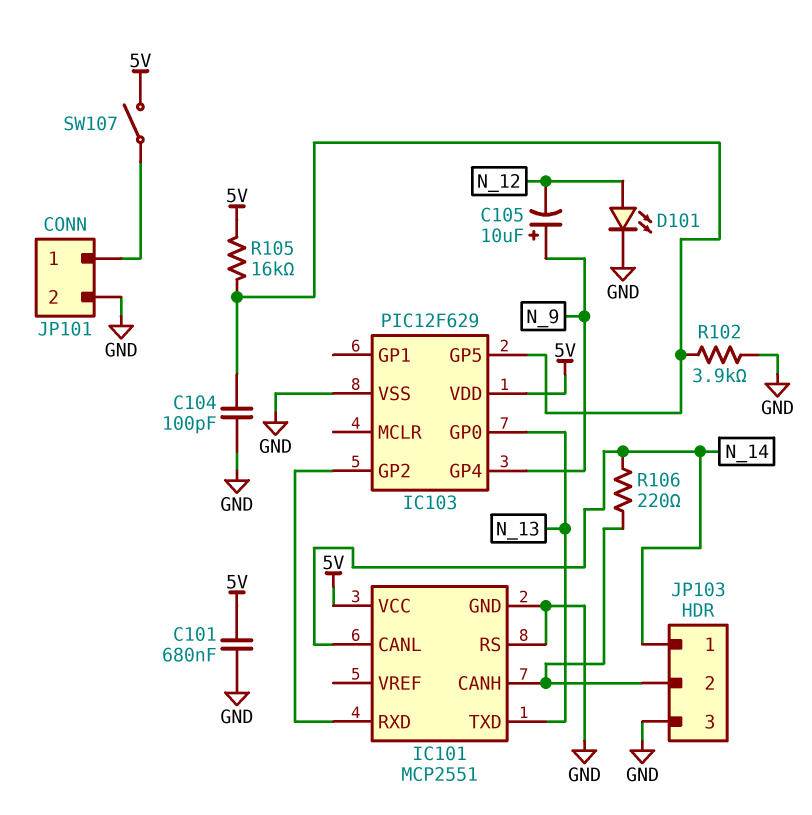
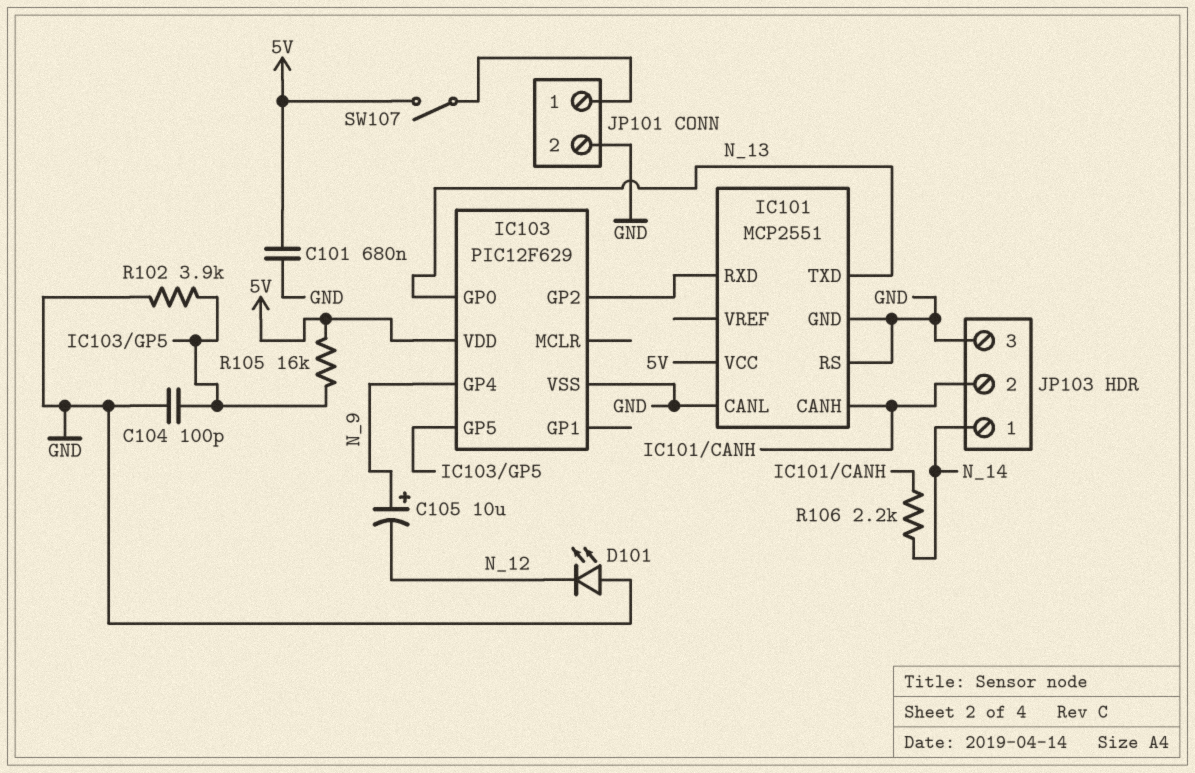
D101: LED (A N_12, K GND) -> LED (A GND, K N_12)
IC101 pin CANL: N_14 -> GND
R106: 220 (IC101/CANH, N_14) -> 2.2k (IC101/CANH, N_14)

